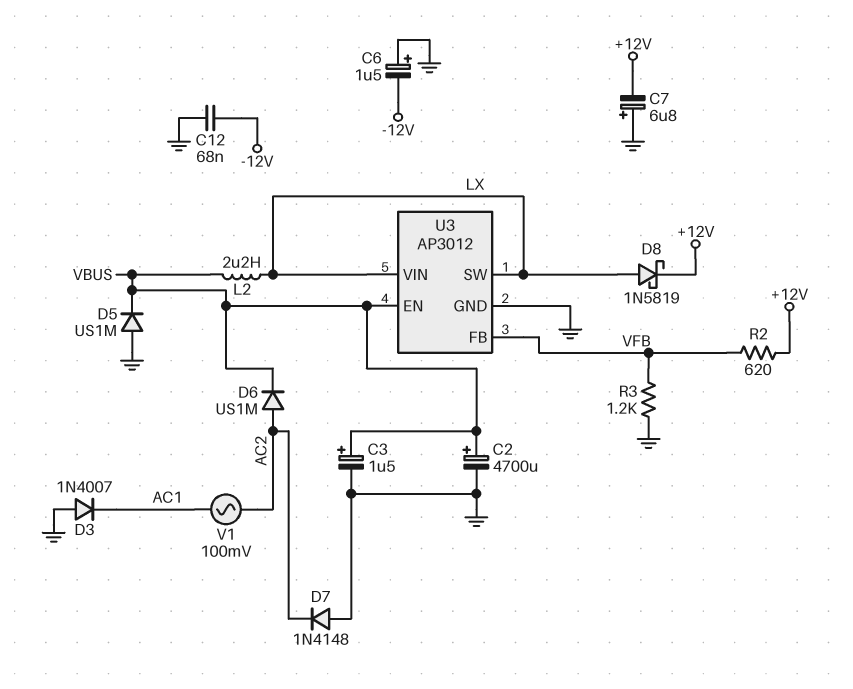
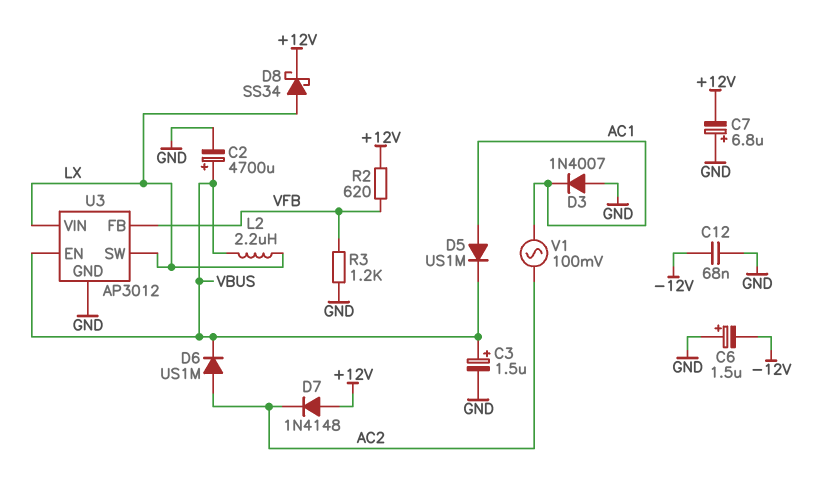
D5: diode US1M (A GND, K VBUS) -> diode US1M (A AC1, K VBUS)
D7: diode 1N4148 (A GND, K AC2) -> diode 1N4148 (A +12V, K AC2)
D8: schottky 1N5819 (A LX, K +12V) -> schottky SS34 (A LX, K +12V)

